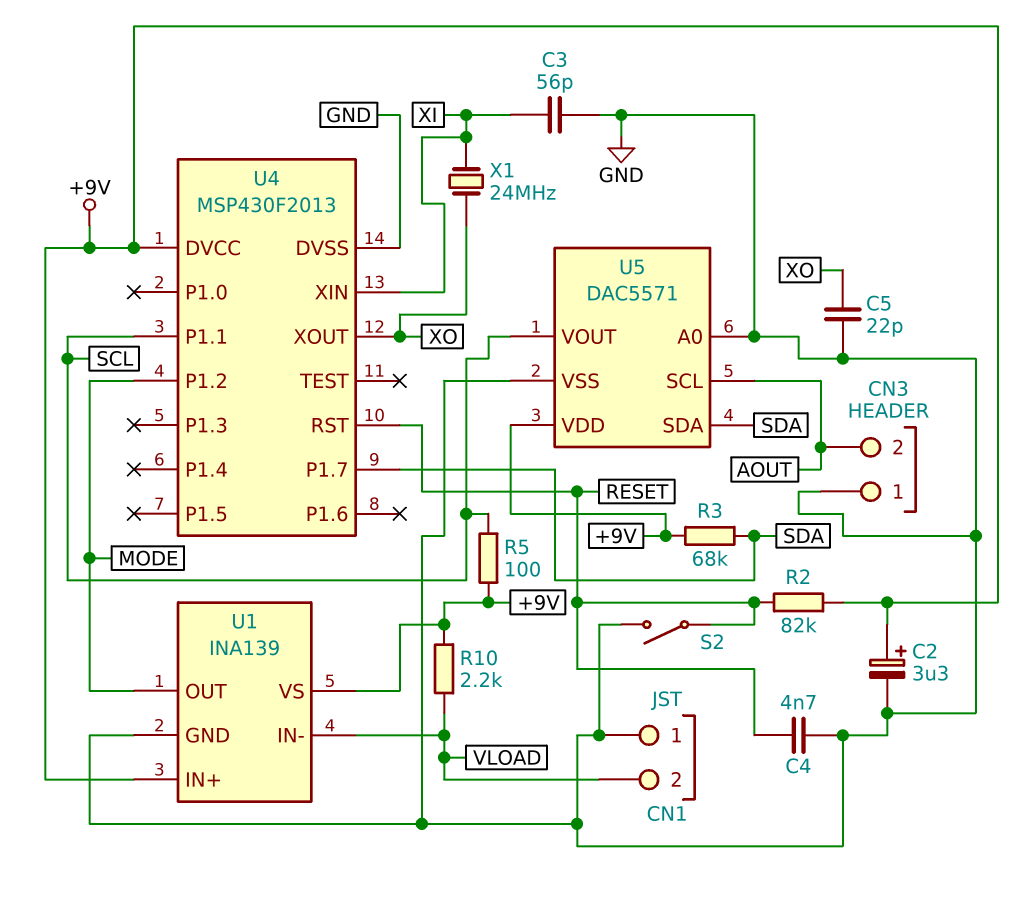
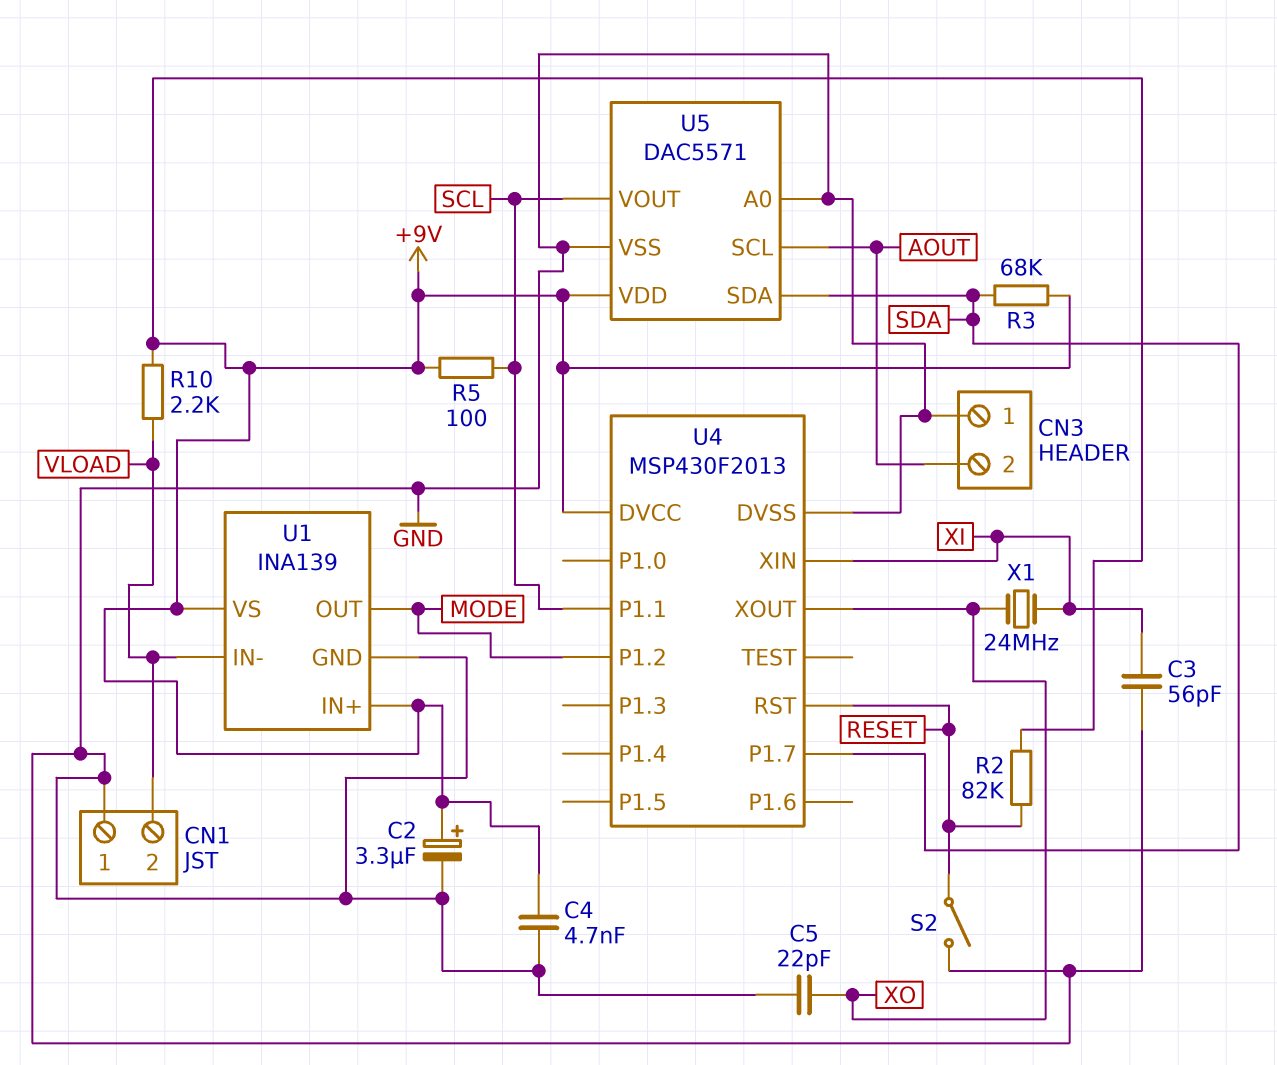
C4: 4.7nF (GND, RESET) -> 4.7nF (+9V, GND)

